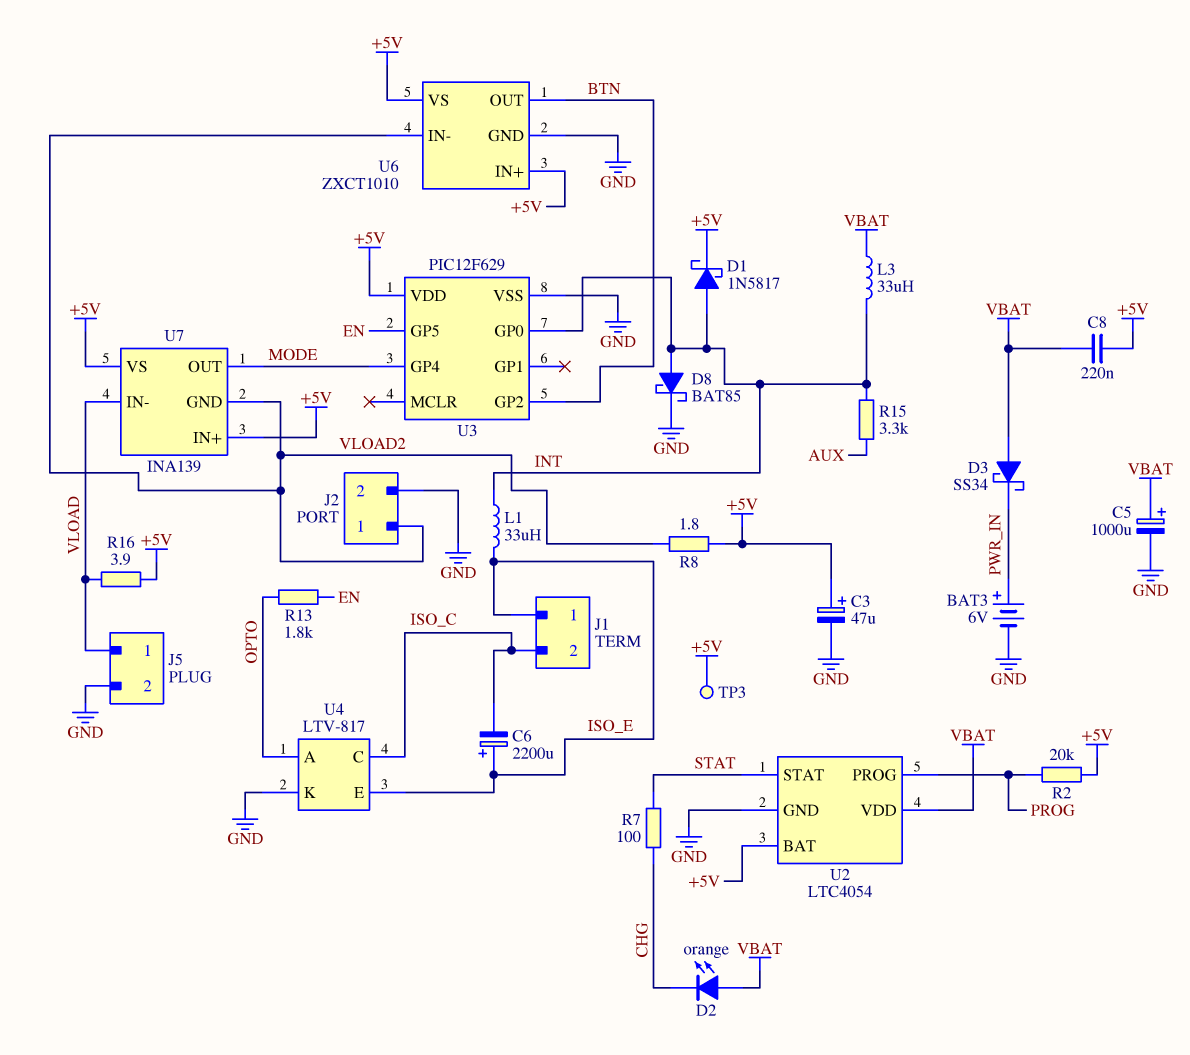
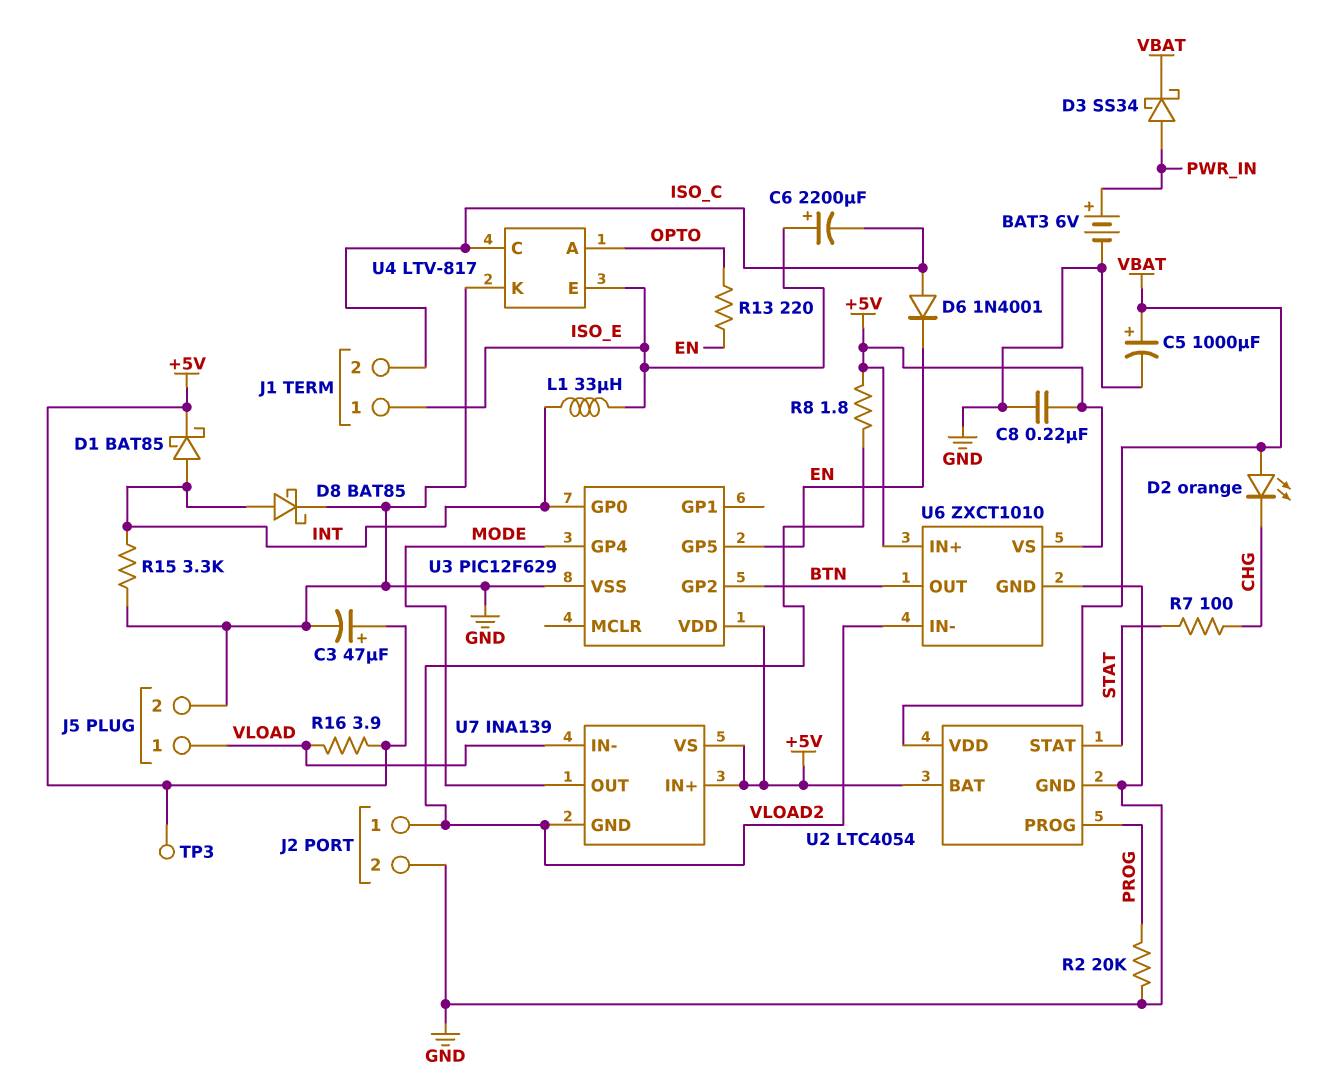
C8: 220nF (+5V, VBAT) -> 220nF (+5V, GND)
D1: schottky 1N5817 (A INT, K +5V) -> schottky BAT85 (A INT, K +5V)
D3: schottky SS34 (A VBAT, K PWR_IN) -> schottky SS34 (A PWR_IN, K VBAT)
D6: none -> diode 1N4001 (A ISO_C, K EN)
L3: 33uH (INT, VBAT) -> none
R2: 20k (+5V, PROG) -> 20k (GND, PROG)
R13: 1.8k (EN, OPTO) -> 220 (EN, OPTO)
R15: 3.3k (AUX, INT) -> 3.3k (GND, INT)

